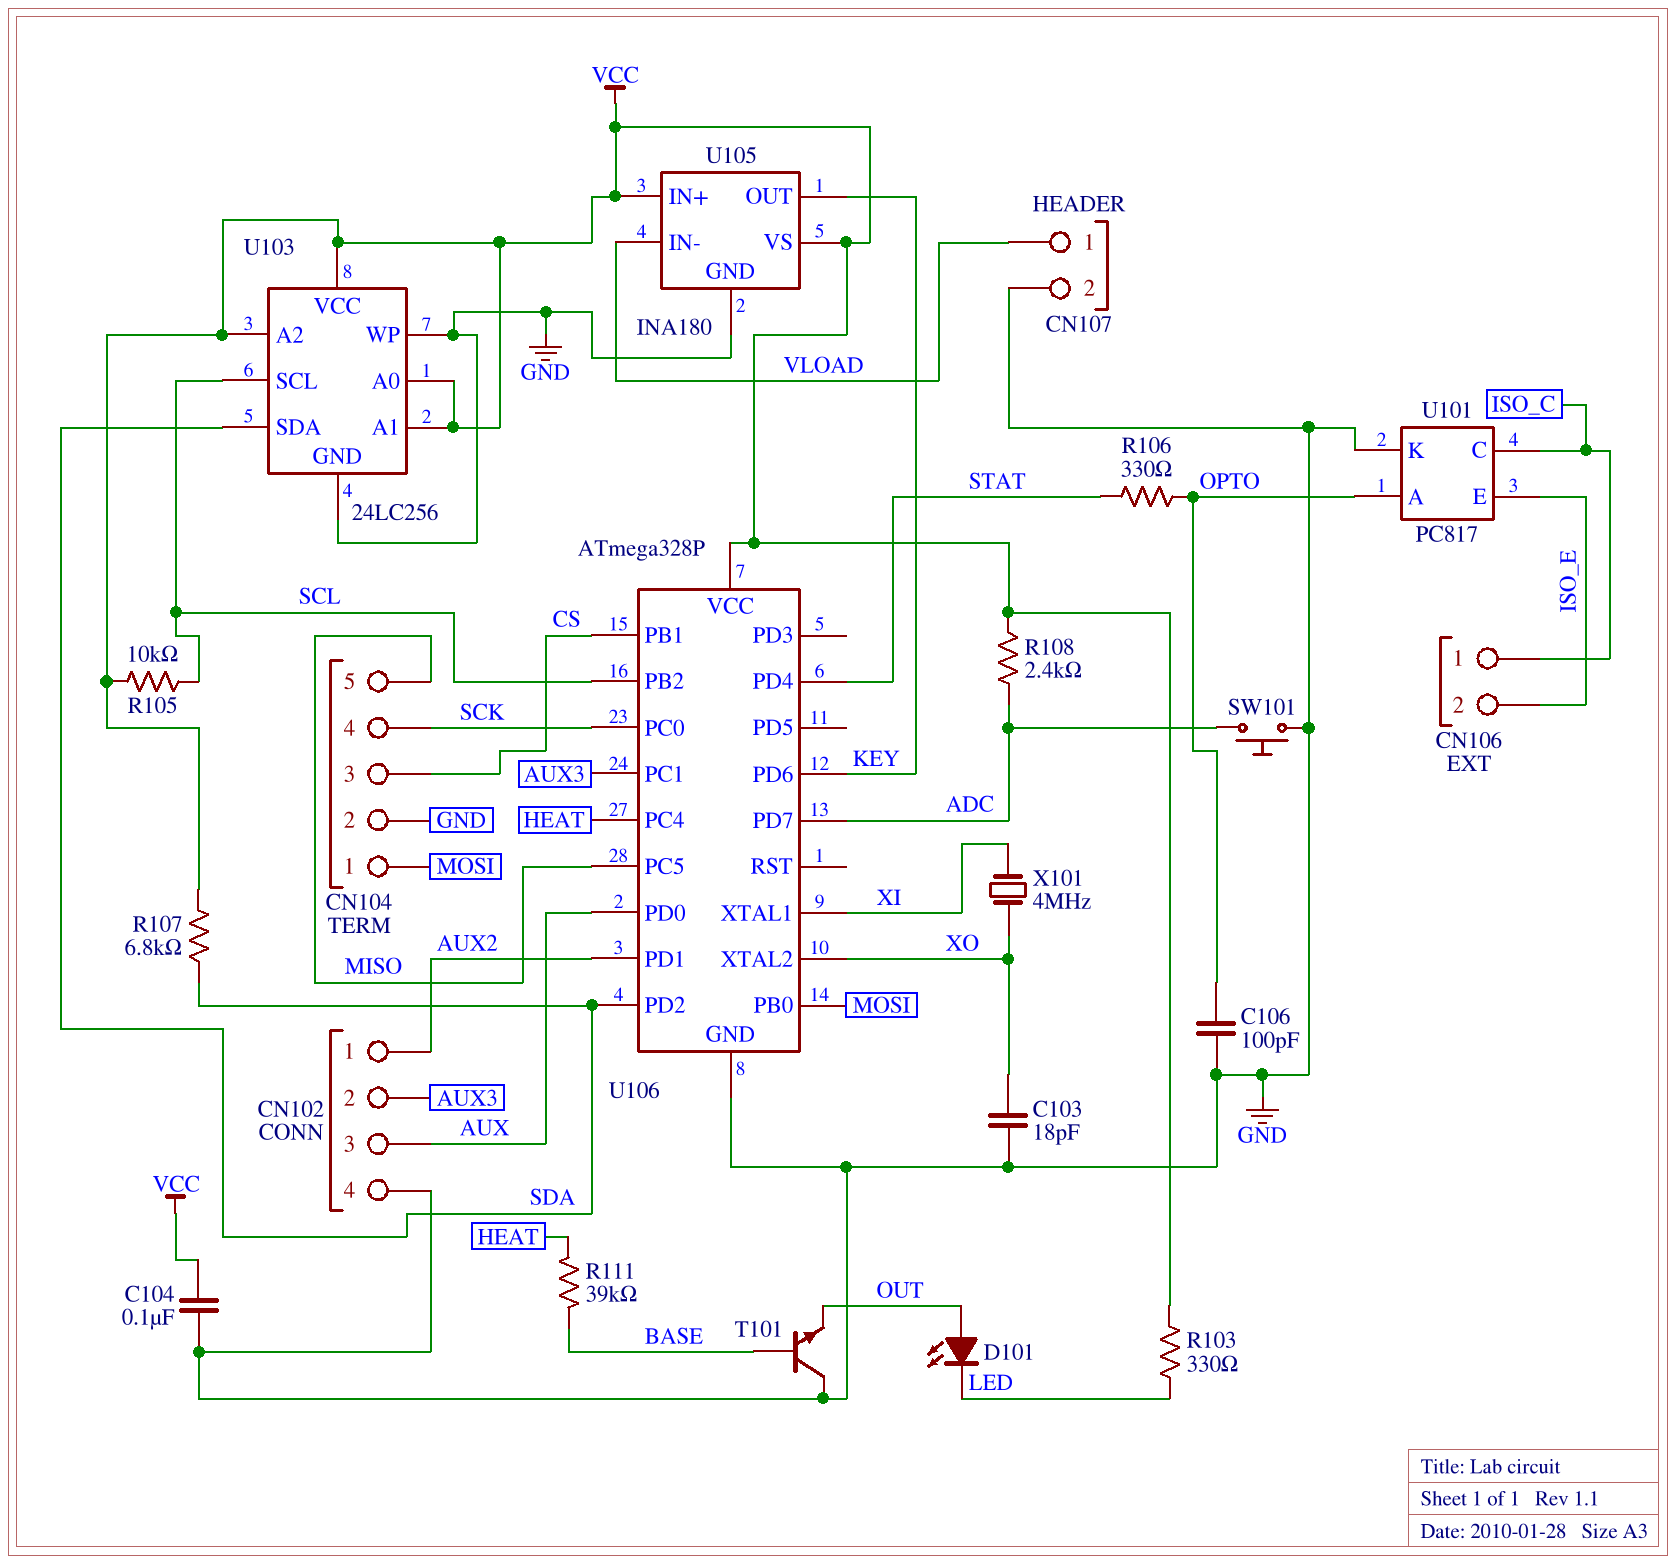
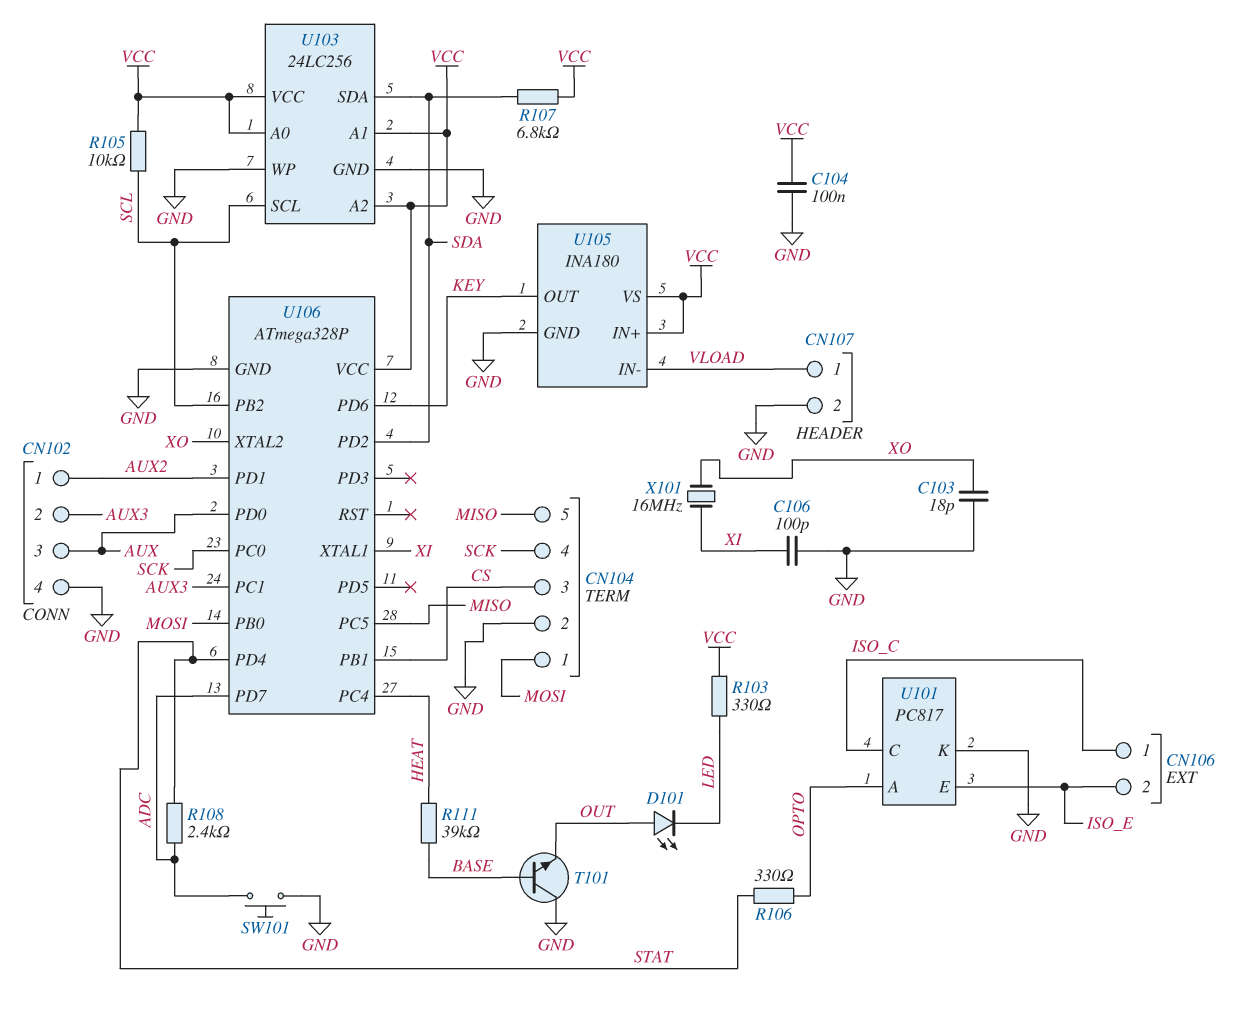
C106: 100pF (GND, OPTO) -> 100pF (GND, XI)
R108: 2.4k (ADC, VCC) -> 2.4k (ADC, STAT)
X101: 4MHz (XI, XO) -> 16MHz (XI, XO)

